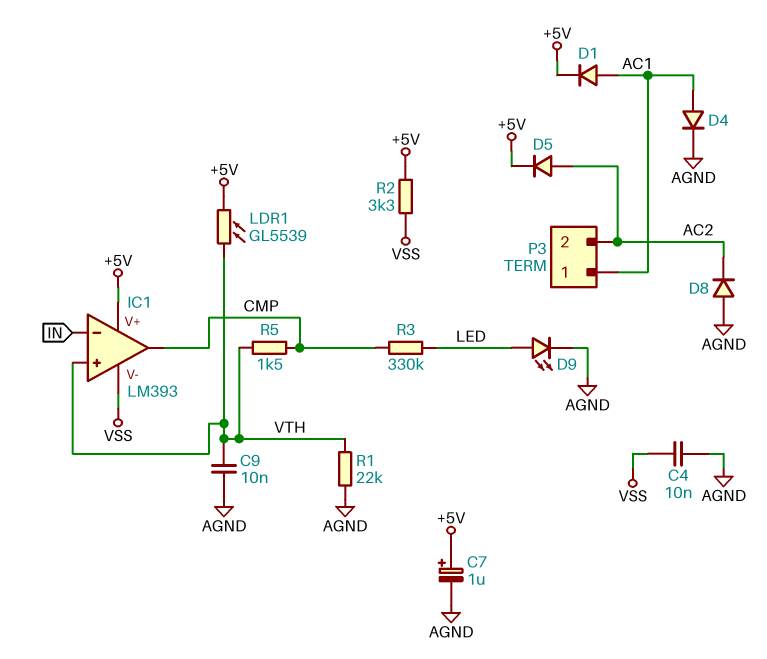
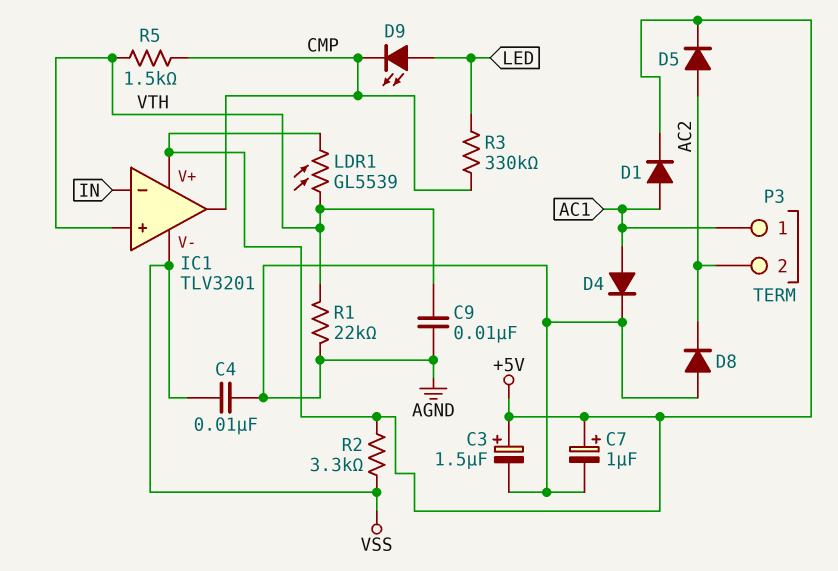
C3: none -> 1.5uF (plus +5V, minus AGND)
D9: LED (A LED, K AGND) -> LED (A LED, K CMP)
IC1: LM393 -> TLV3201

